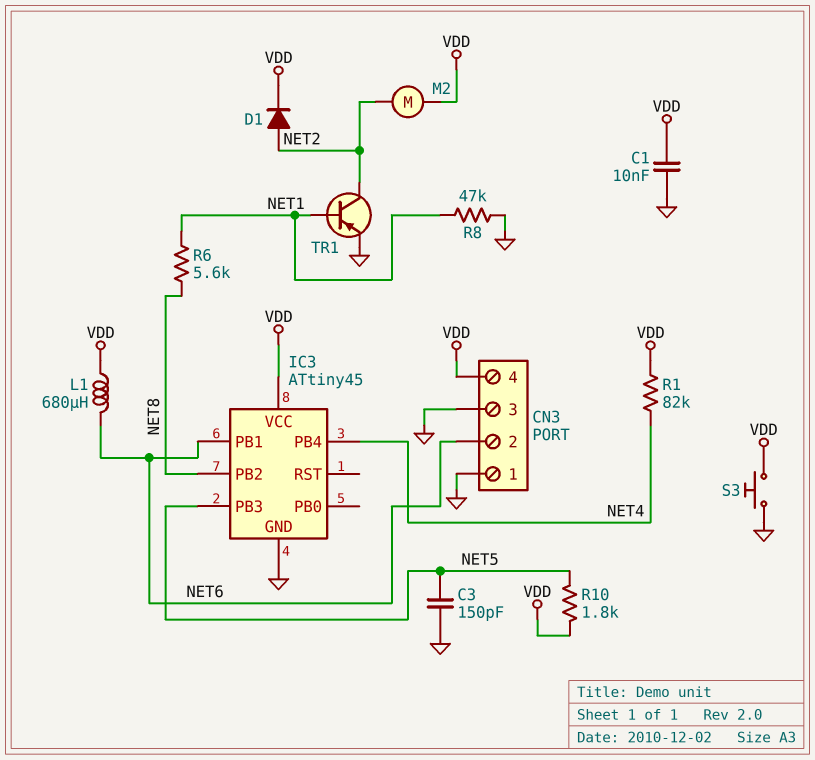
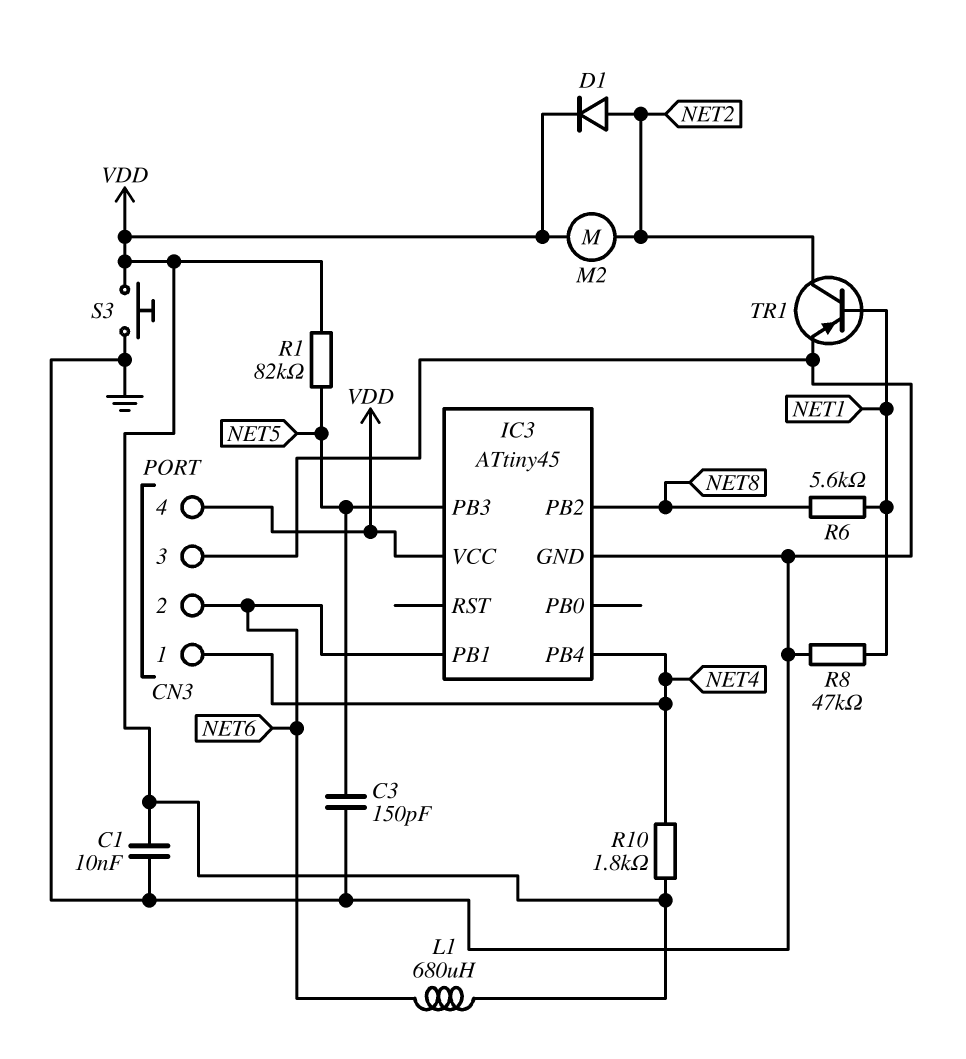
CN3 pin 1: GND -> NET4
R1: 82k (NET4, VDD) -> 82k (NET5, VDD)
R10: 1.8k (NET5, VDD) -> 1.8k (NET4, VDD)

